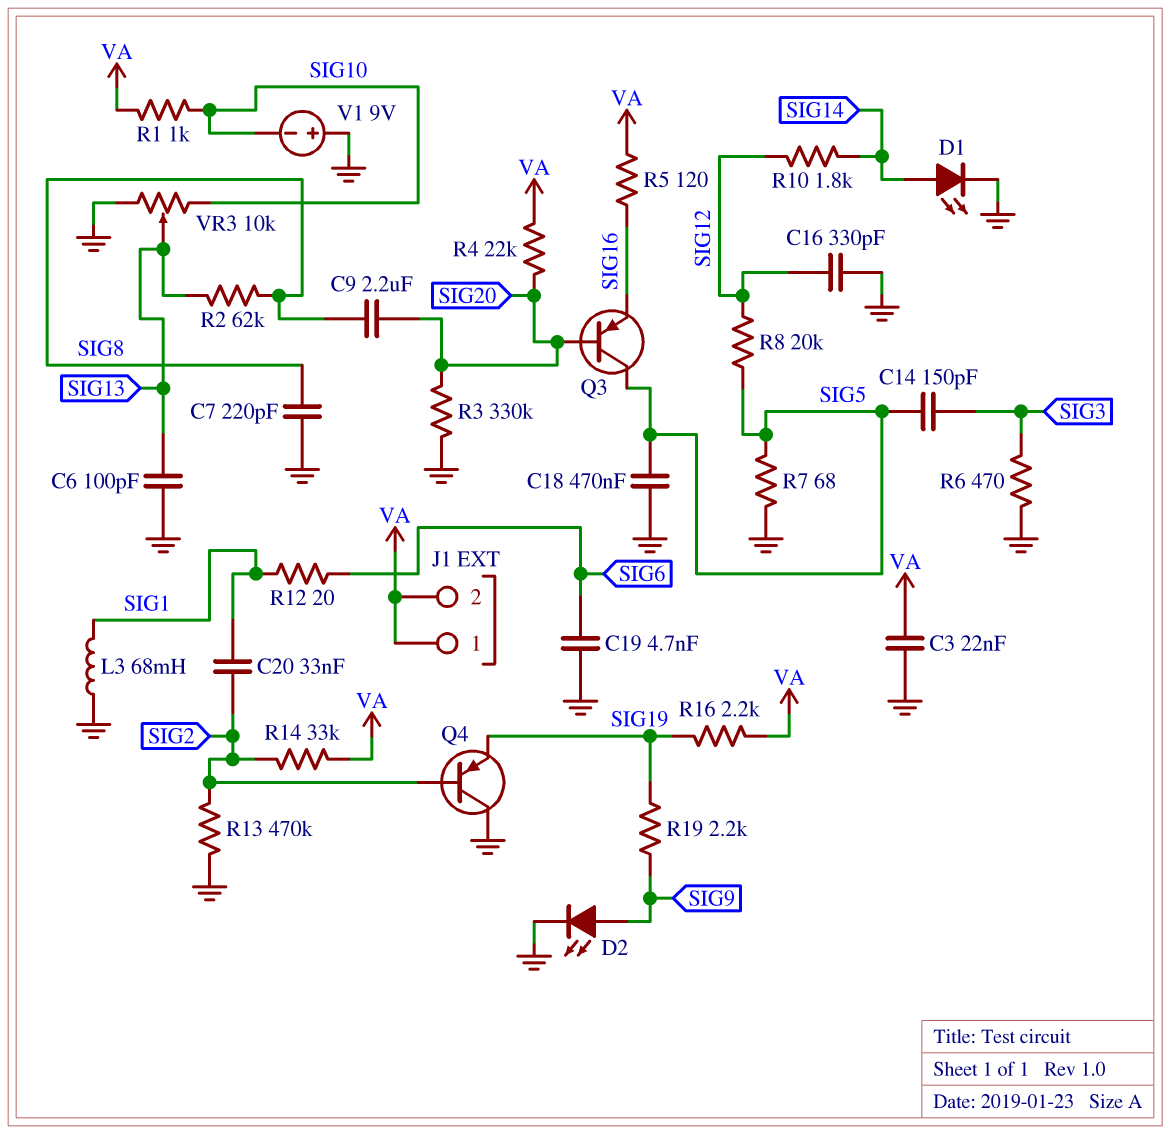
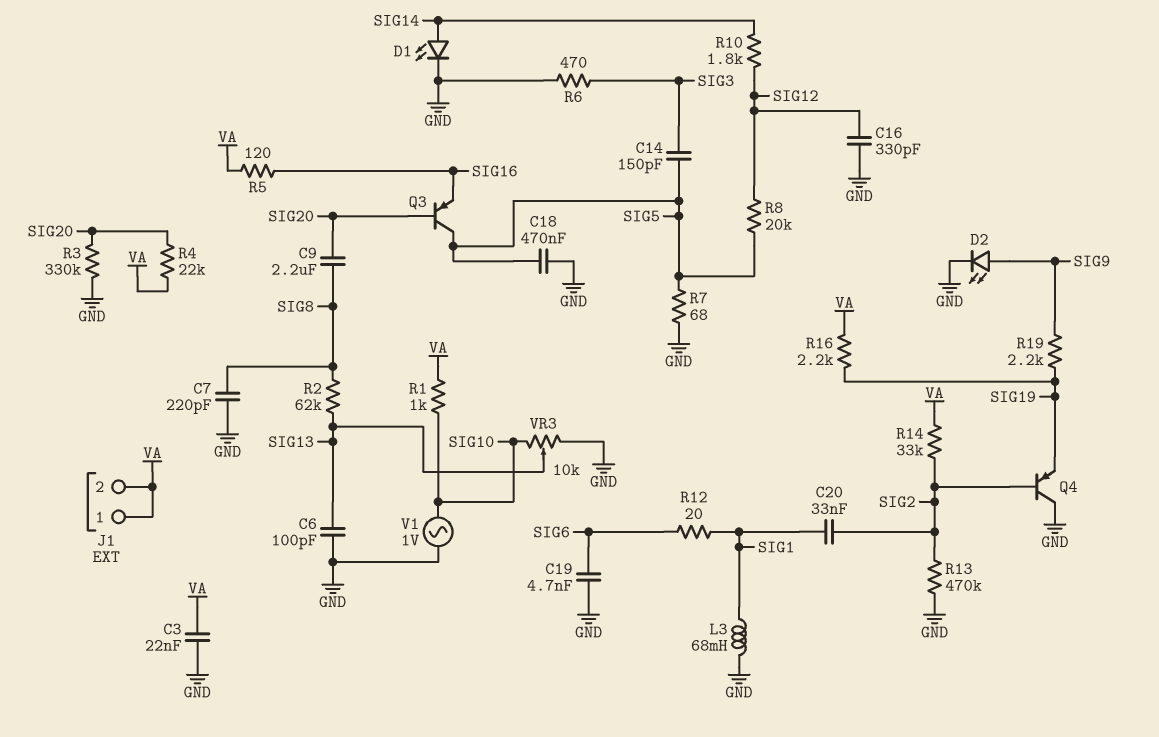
V1: 9V (plus GND, minus SIG10) -> AC 1V (GND, SIG10)

